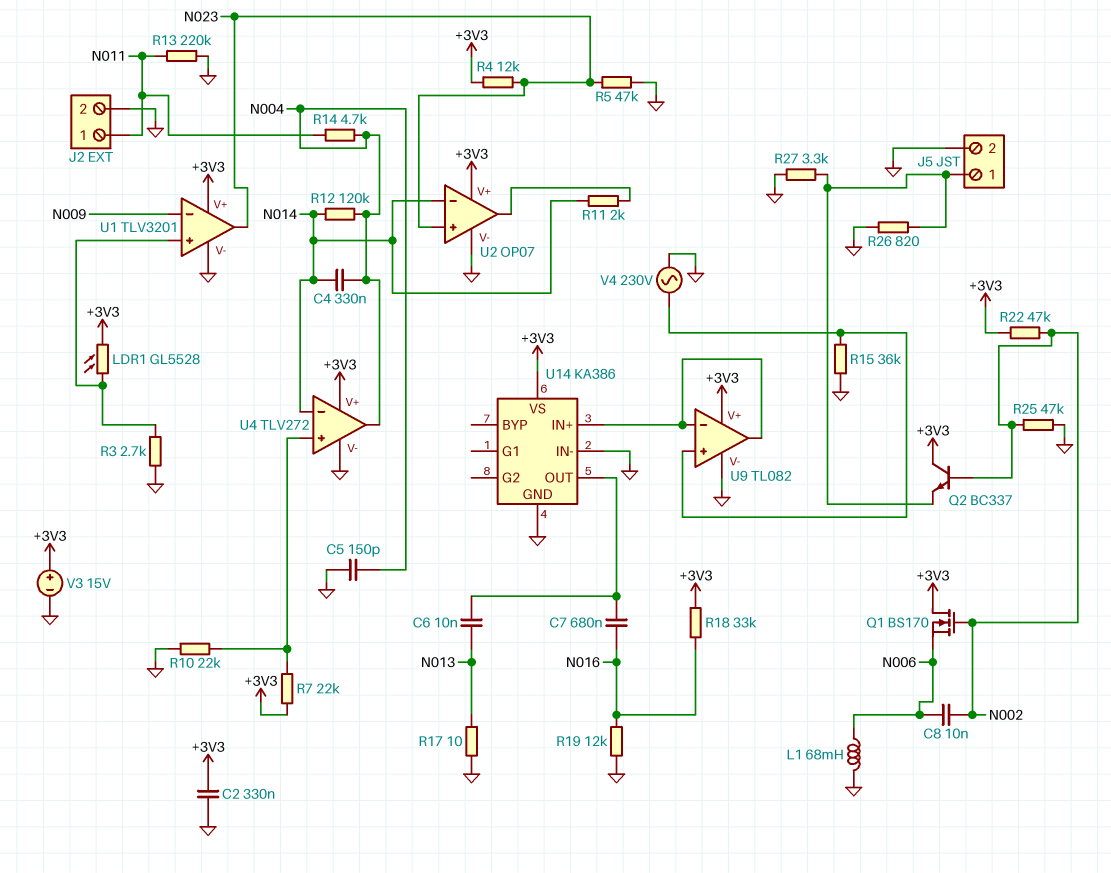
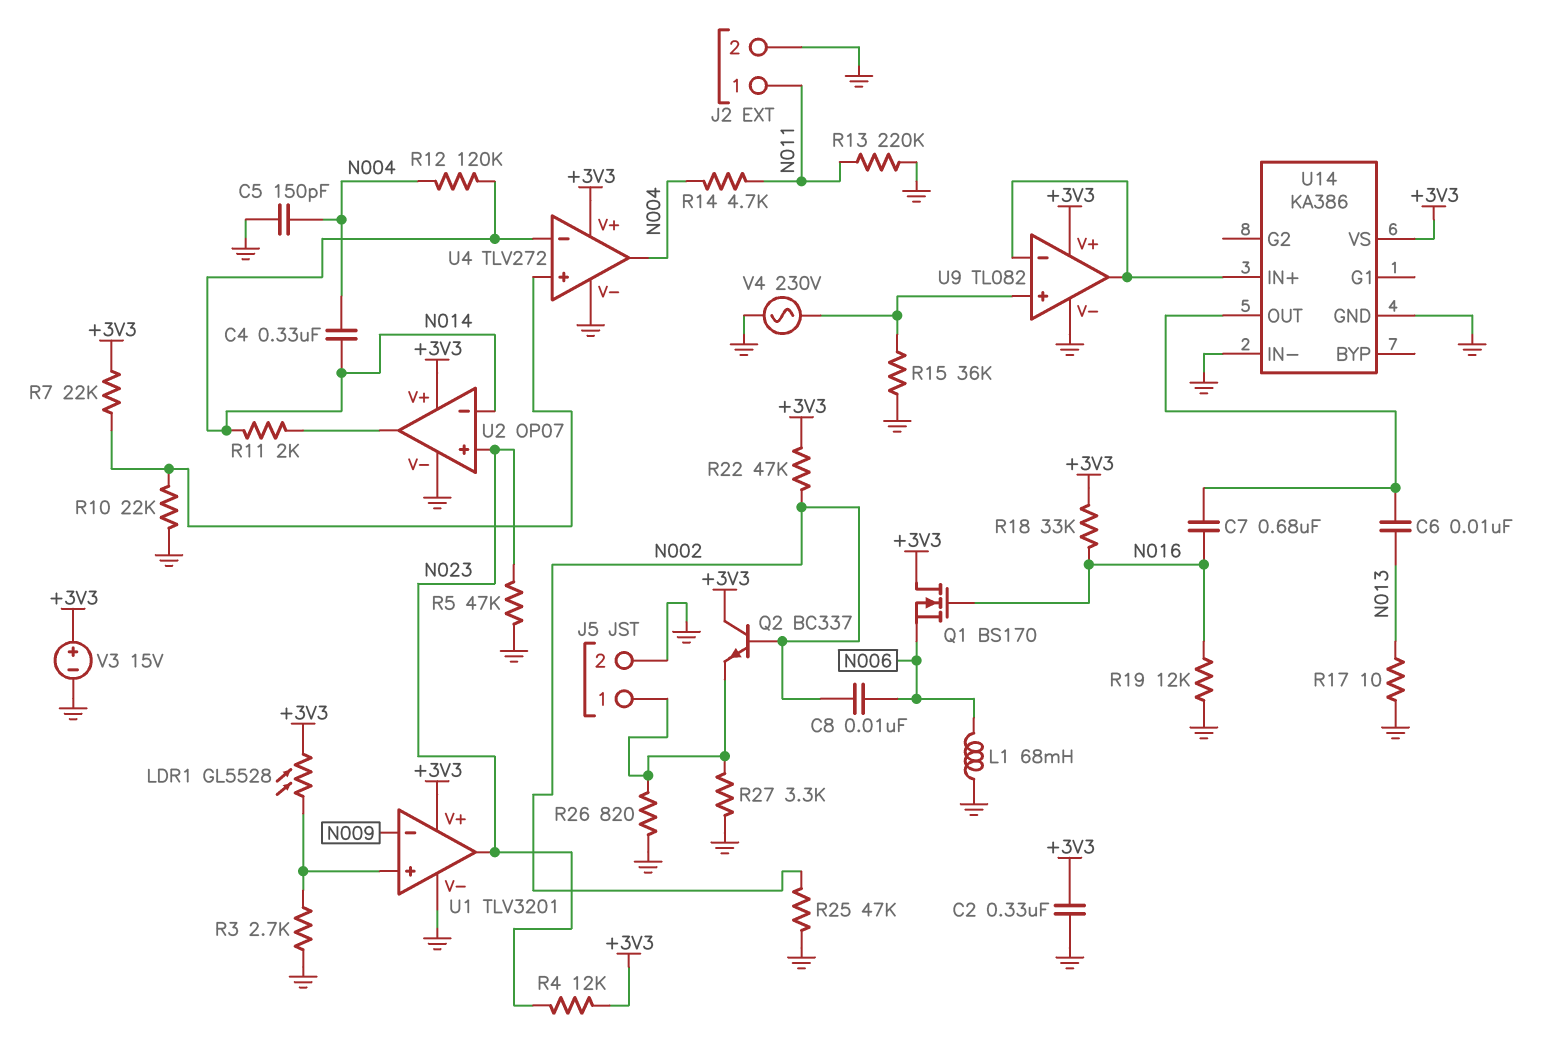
Q1: NMOS BS170 (G N002, D +3V3, S N006) -> NMOS BS170 (G N016, D +3V3, S N006)

